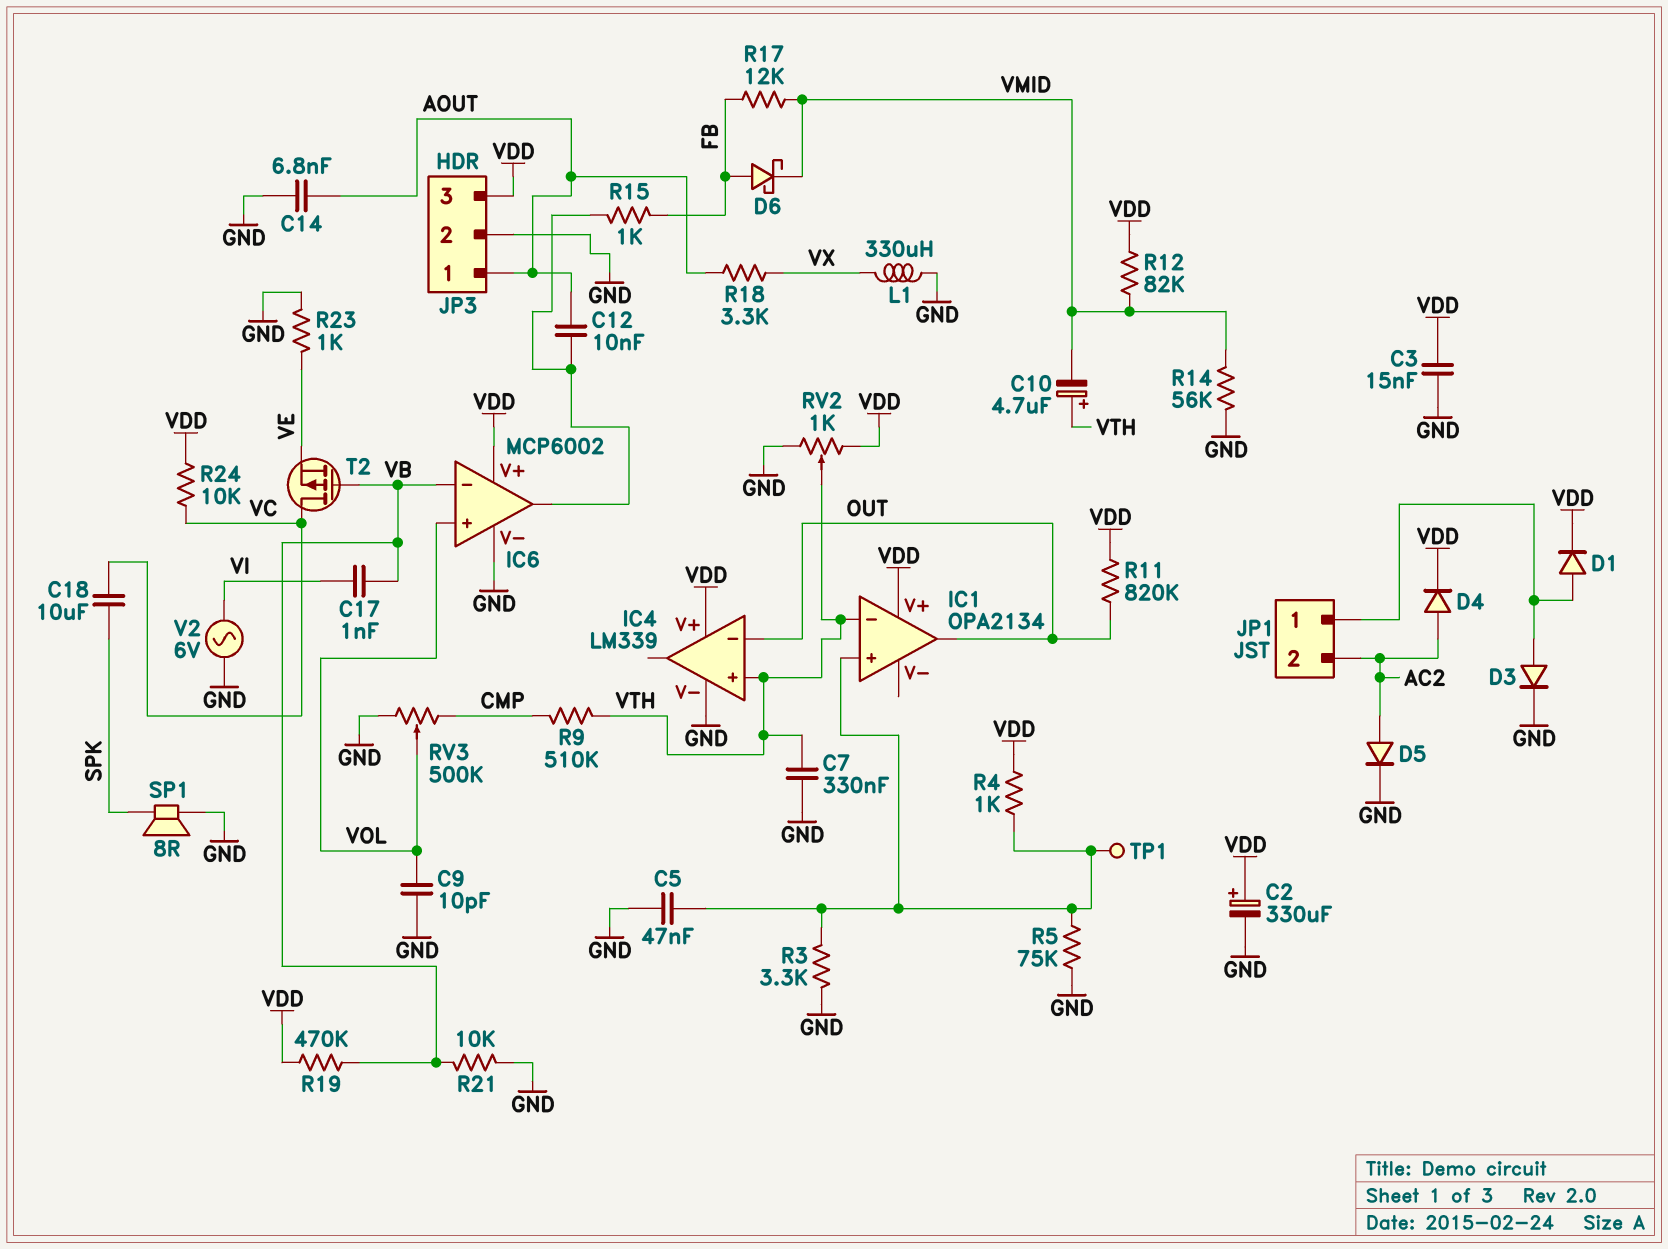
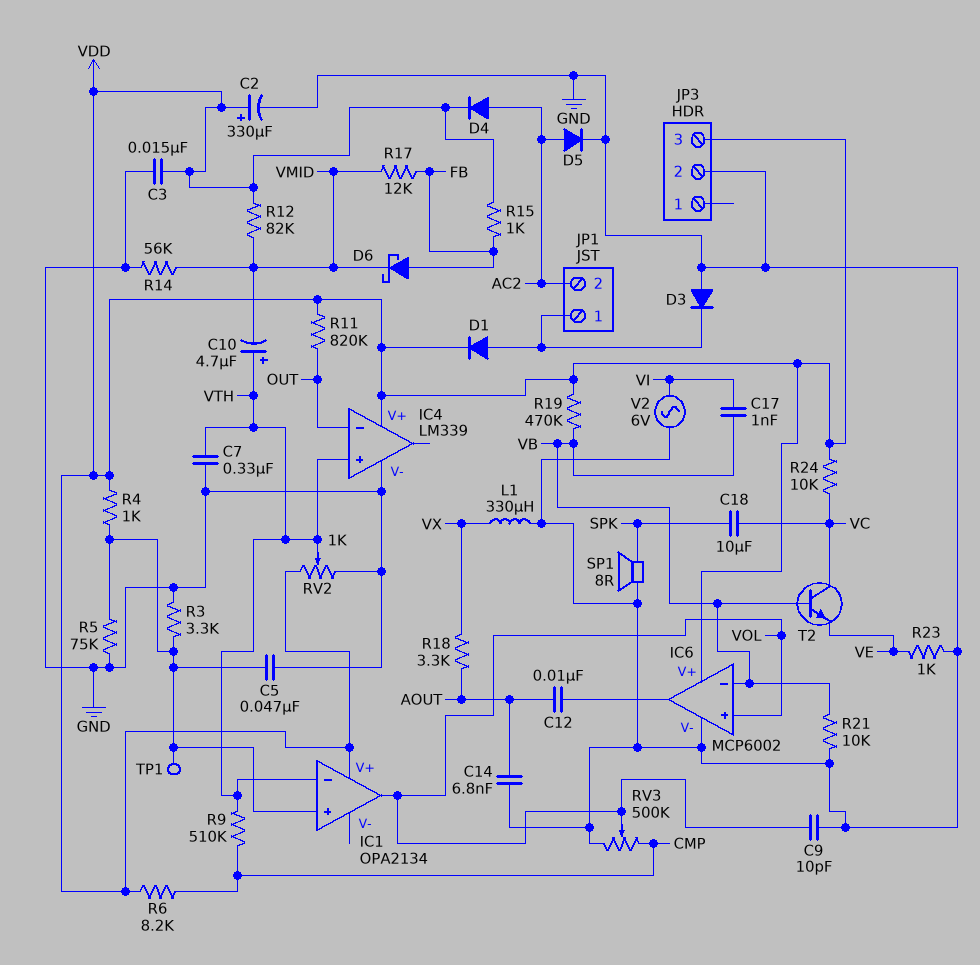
D3: diode (A JP1/1, K GND) -> diode (A GND, K JP1/1)
IC1 pin out: OUT -> VOL
JP3 pin 1: AOUT -> none
R6: none -> 8.2k (CMP, VDD)
R15: 1k (FB, IC6/out) -> 1k (FB, VDD)
T2: PMOS (G VB, D VC, S VE) -> NPN (B VB, C VC, E VE)

